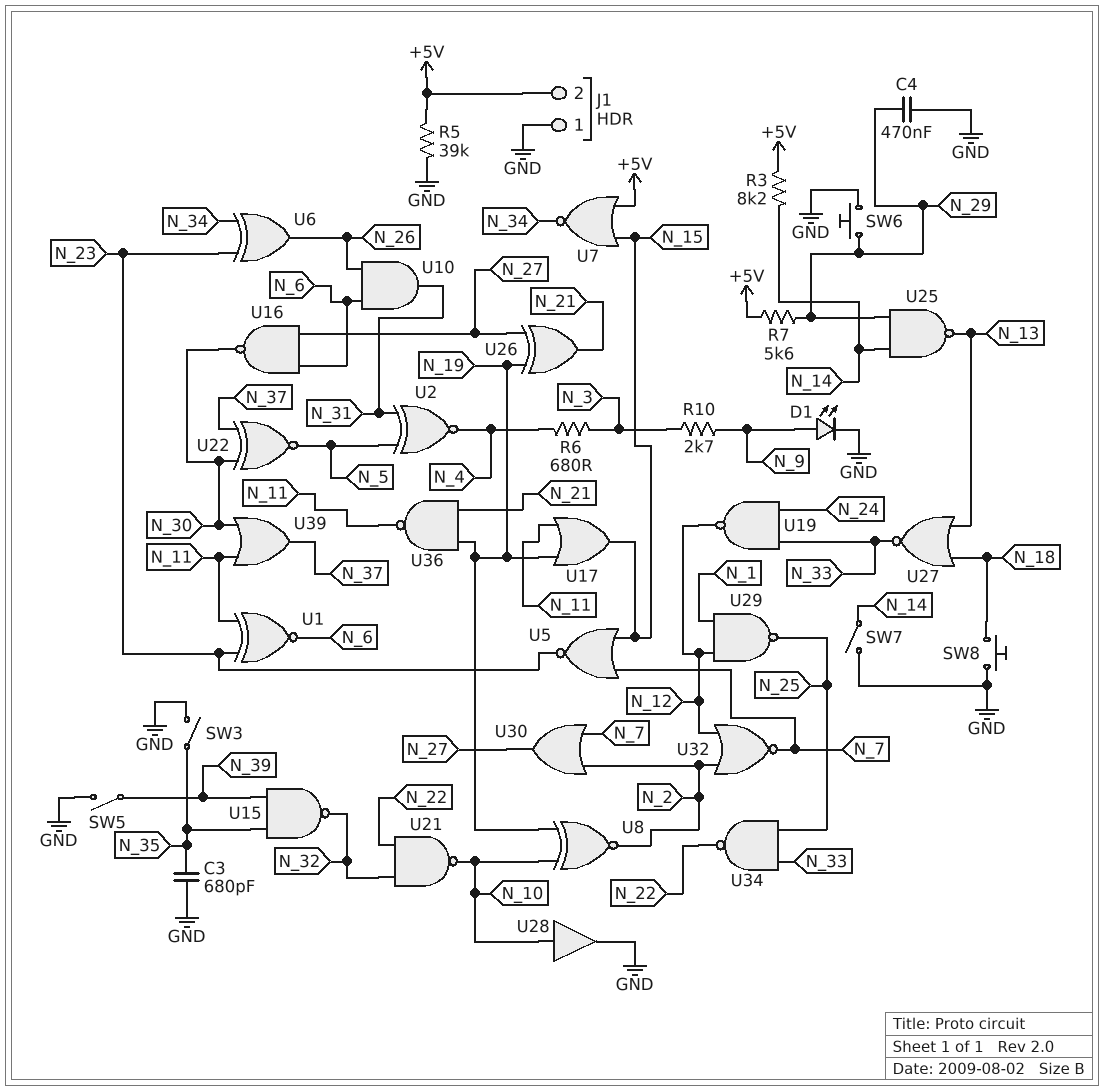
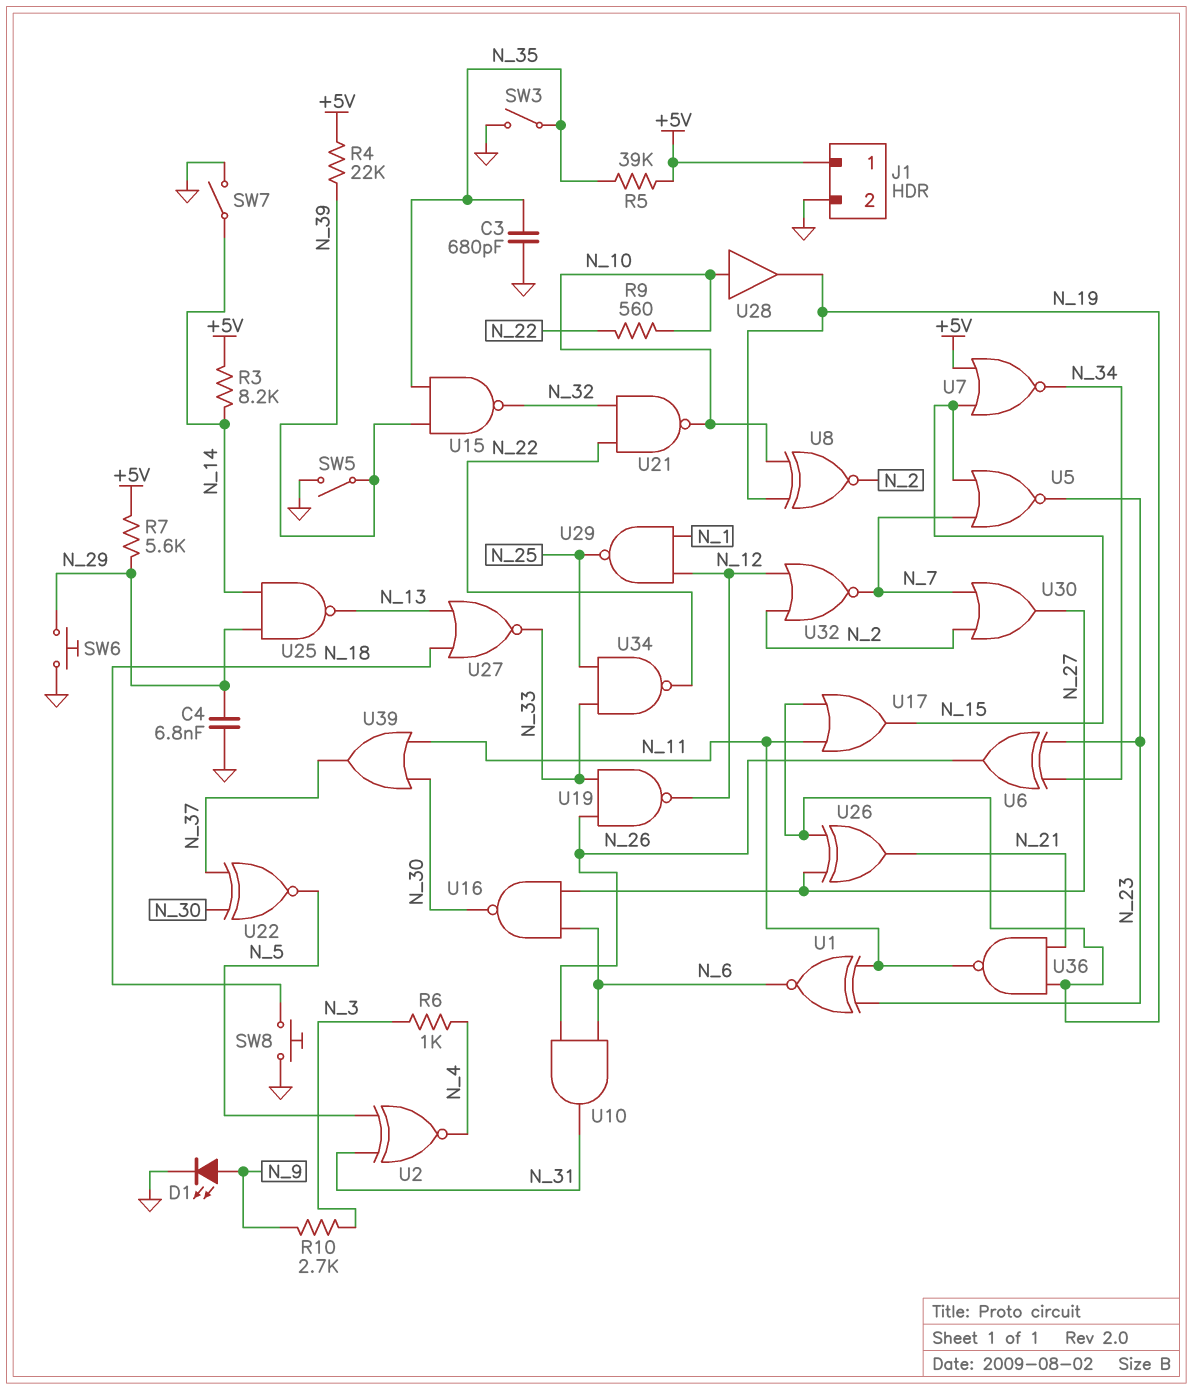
C4: 470nF (GND, N_29) -> 6.8nF (GND, N_29)
J1 pin 1: GND -> +5V
J1 pin 2: +5V -> GND
R4: none -> 22k (+5V, N_39)
R5: 39k (+5V, GND) -> 39k (+5V, N_35)
R6: 680 (N_3, N_4) -> 1k (N_3, N_4)
R9: none -> 560 (N_10, N_22)
U19: NAND (in N_24, in N_33, out N_12) -> NAND (in N_26, in N_33, out N_12)
U28: buffer (in N_10, out GND) -> buffer (in N_10, out N_19)

